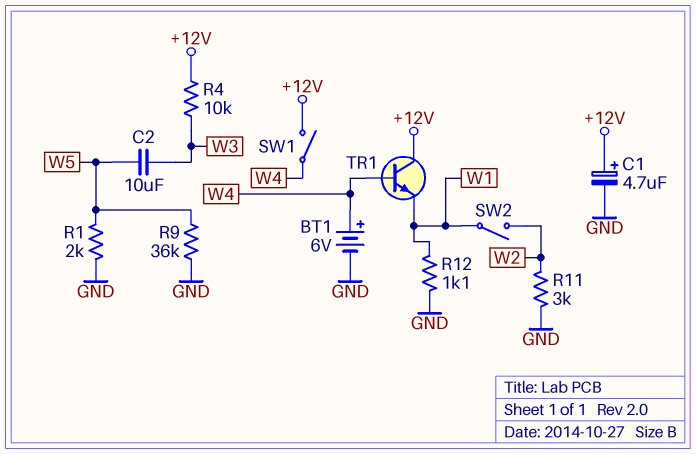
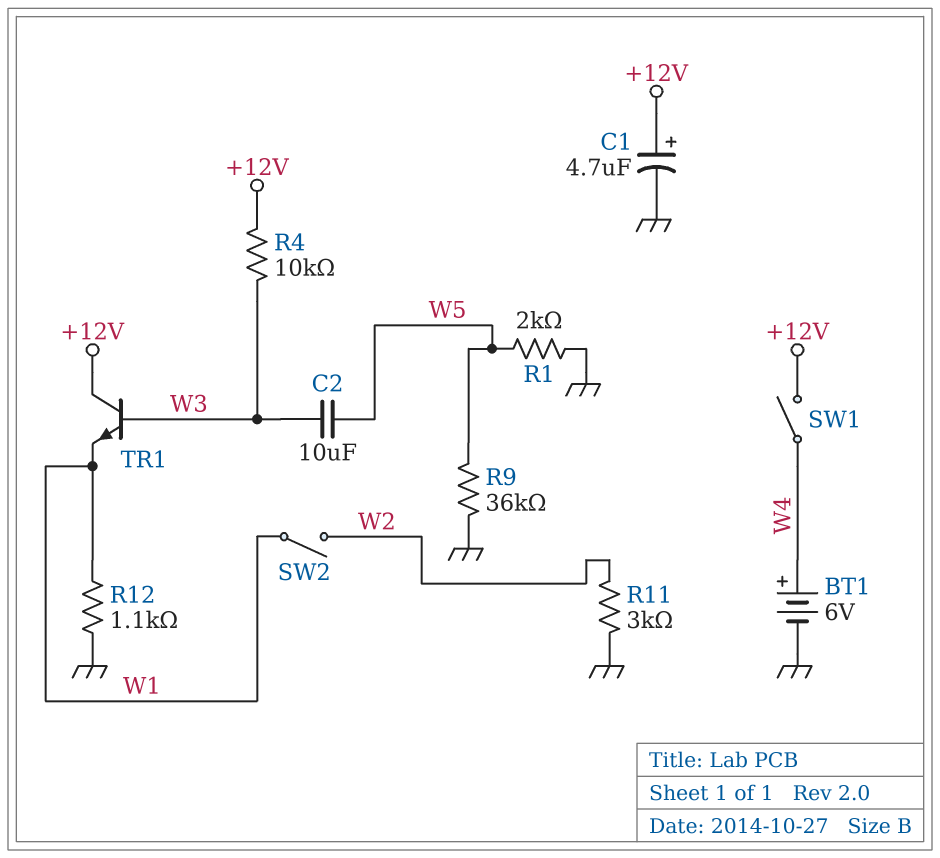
TR1: NPN (B W4, C +12V, E W1) -> NPN (B W3, C +12V, E W1)

